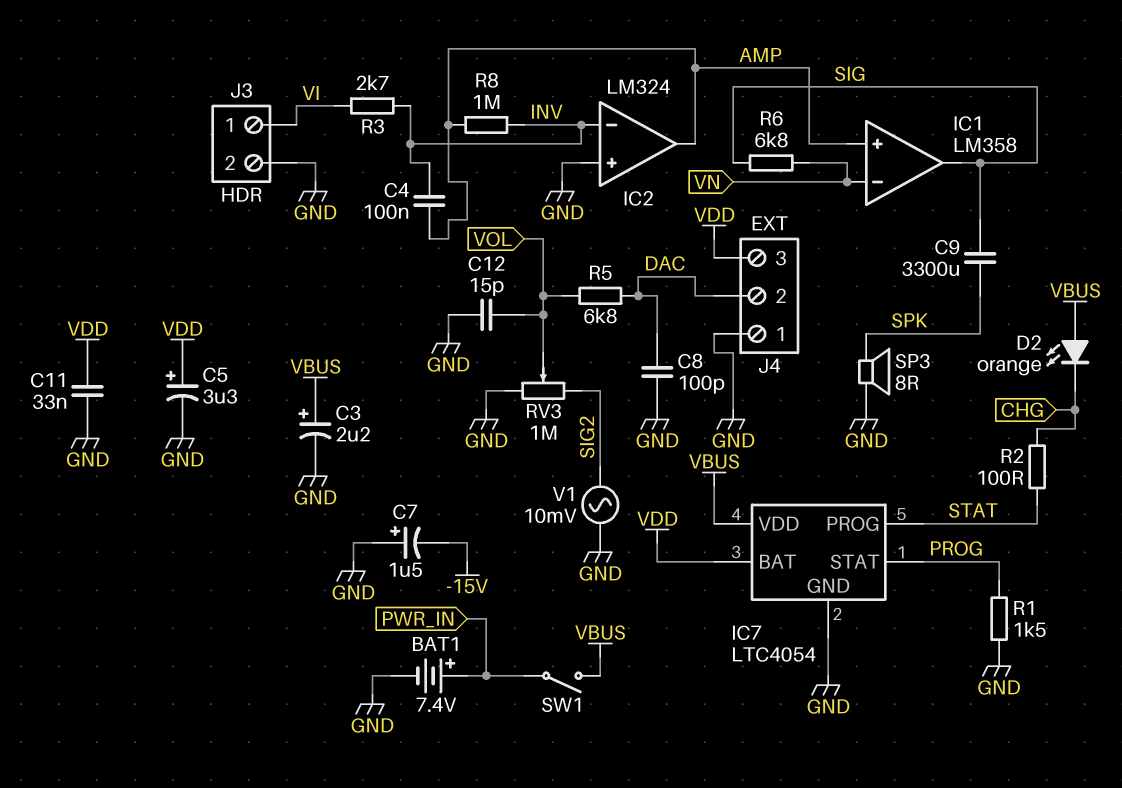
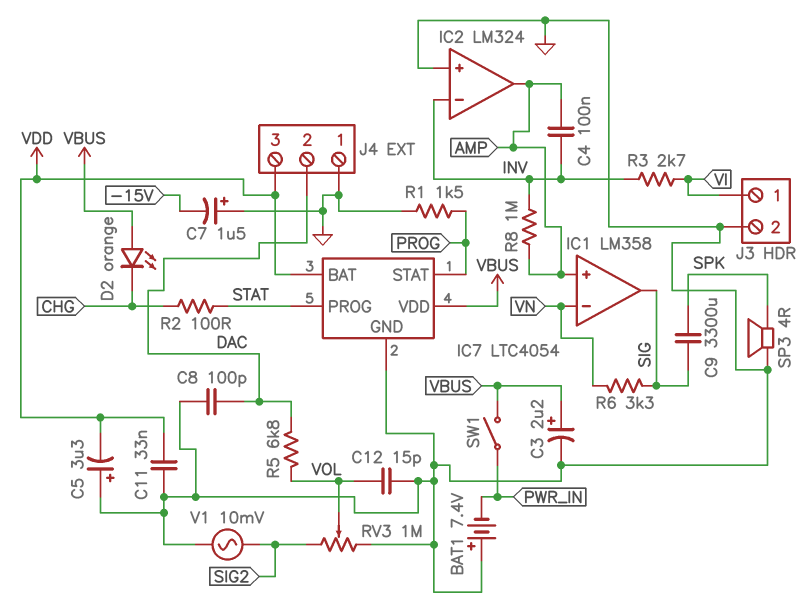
BAT1: 7.4V (plus PWR_IN, minus GND) -> 7.4V (plus GND, minus PWR_IN)
C5: 3.3uF (plus VDD, minus GND) -> 3.3uF (plus GND, minus VDD)
R6: 6.8k (SIG, VN) -> 3.3k (SIG, VN)
SP3: speaker 8R (GND, SPK) -> speaker 4R (GND, SPK)

